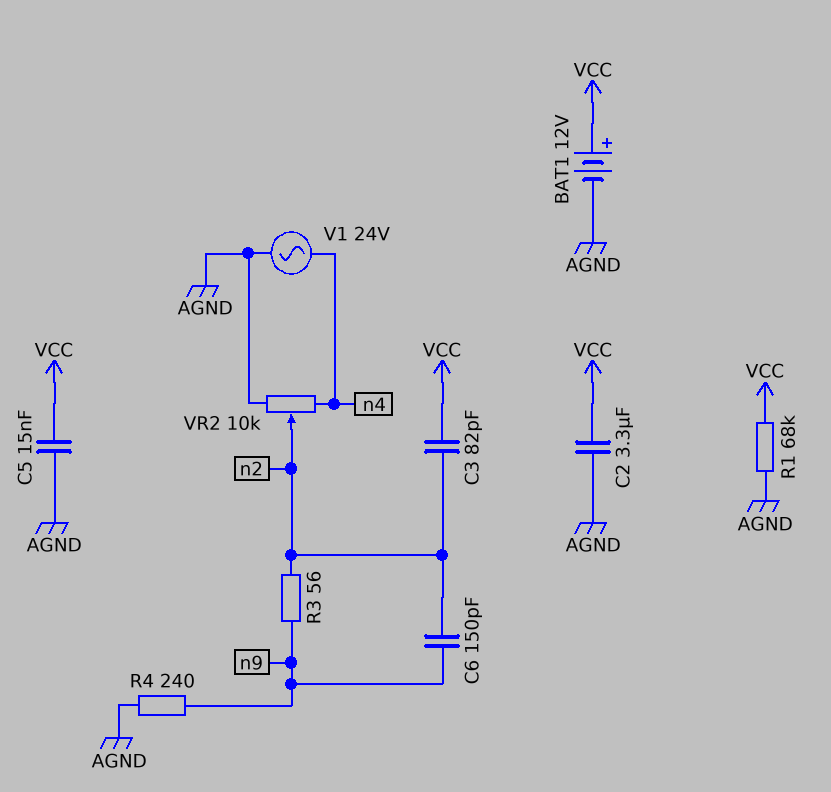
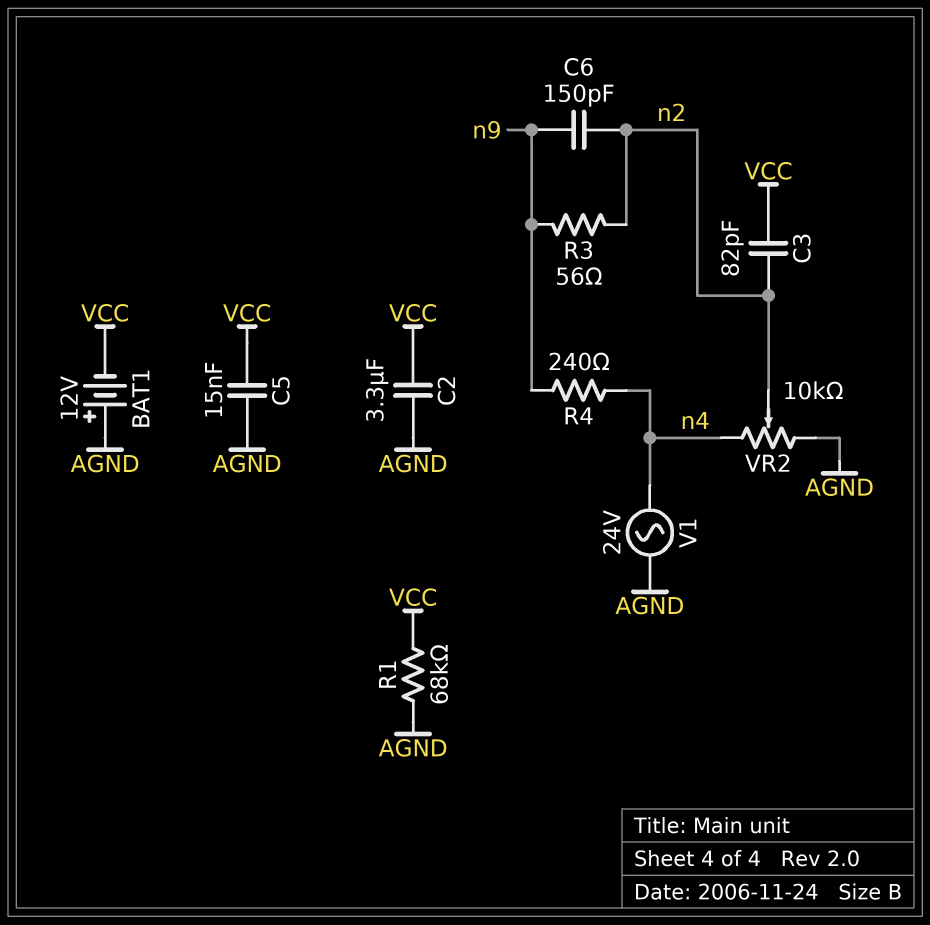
BAT1: 12V (plus VCC, minus AGND) -> 12V (plus AGND, minus VCC)
R4: 240 (AGND, n9) -> 240 (n4, n9)

